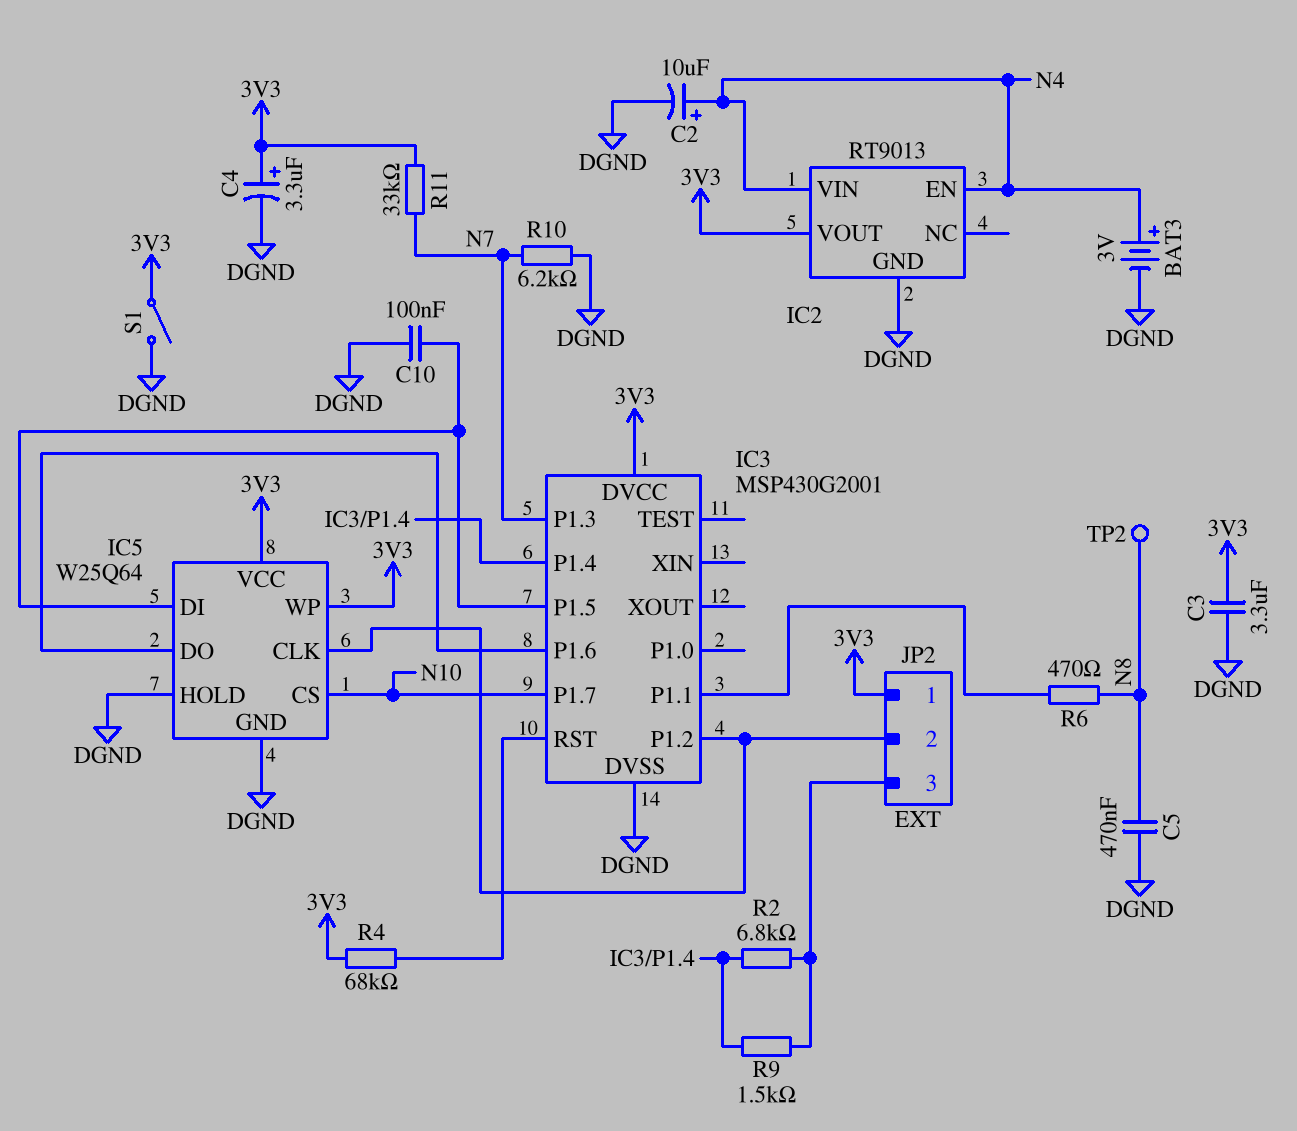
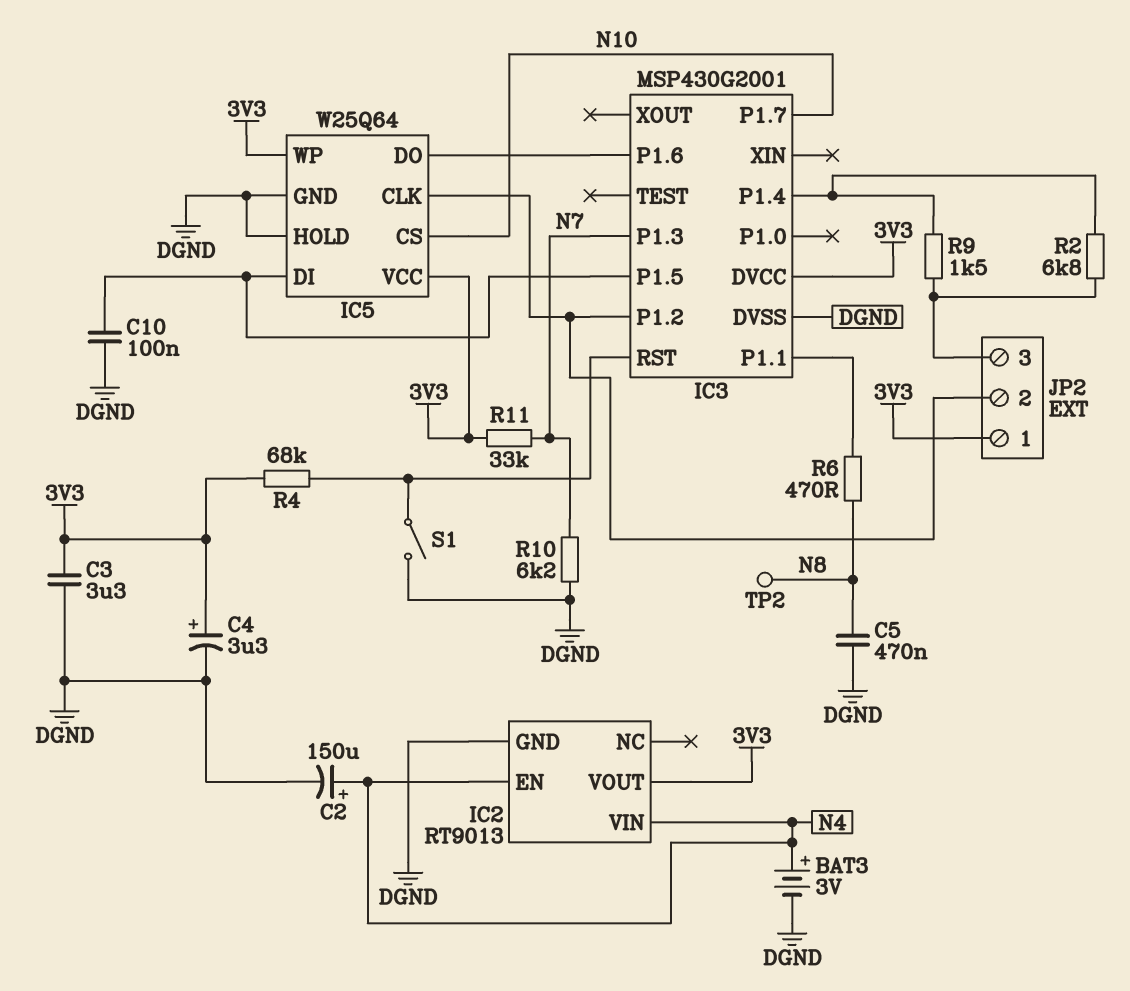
C2: 10uF (plus N4, minus DGND) -> 150uF (plus N4, minus DGND)
S1: switch (3V3, DGND) -> switch (DGND, IC3/RST)

